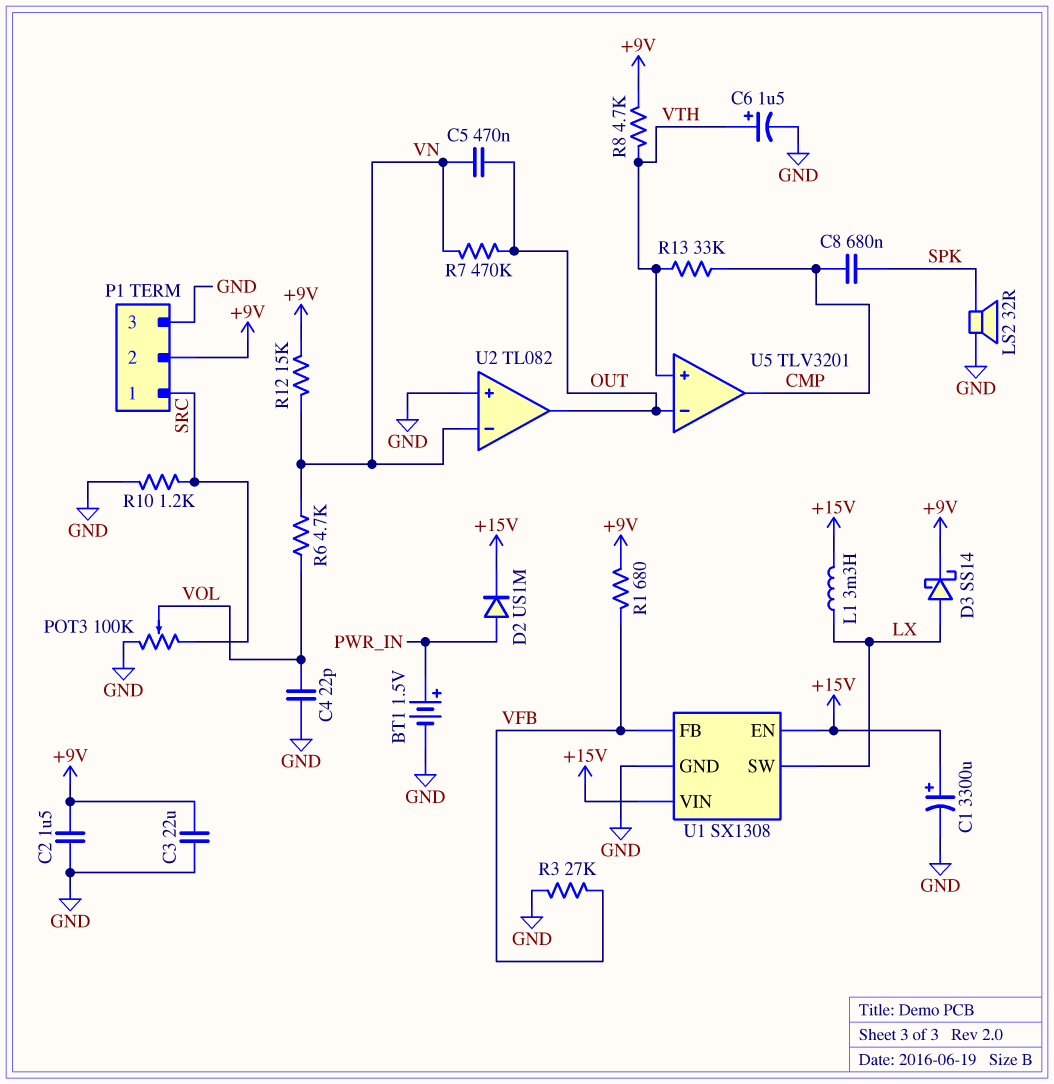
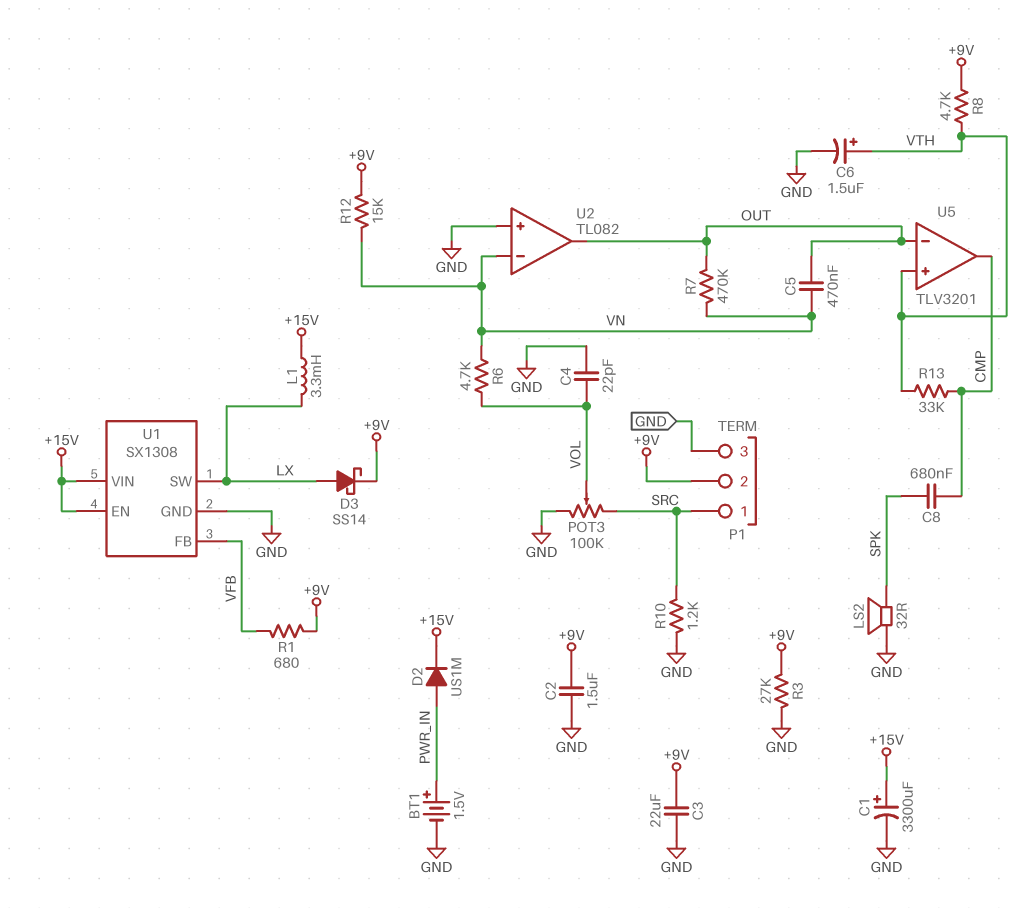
R3: 27k (GND, VFB) -> 27k (+9V, GND)

